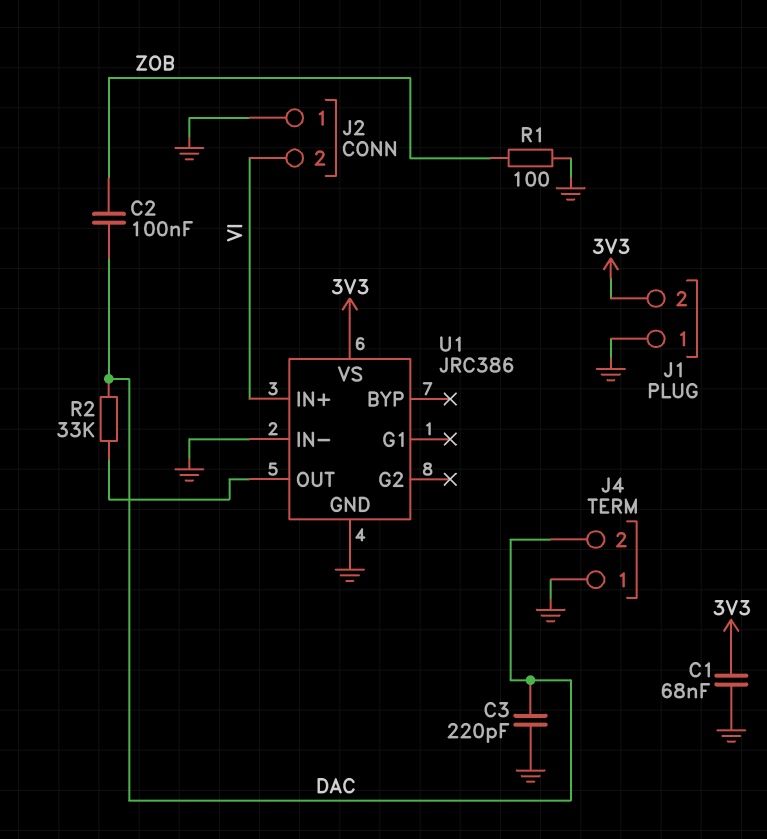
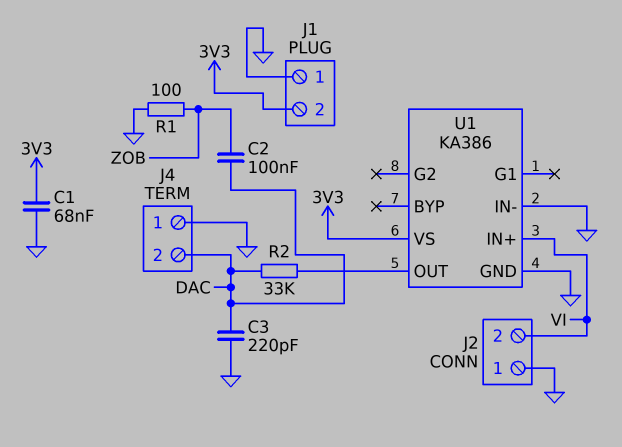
U1: JRC386 -> KA386

